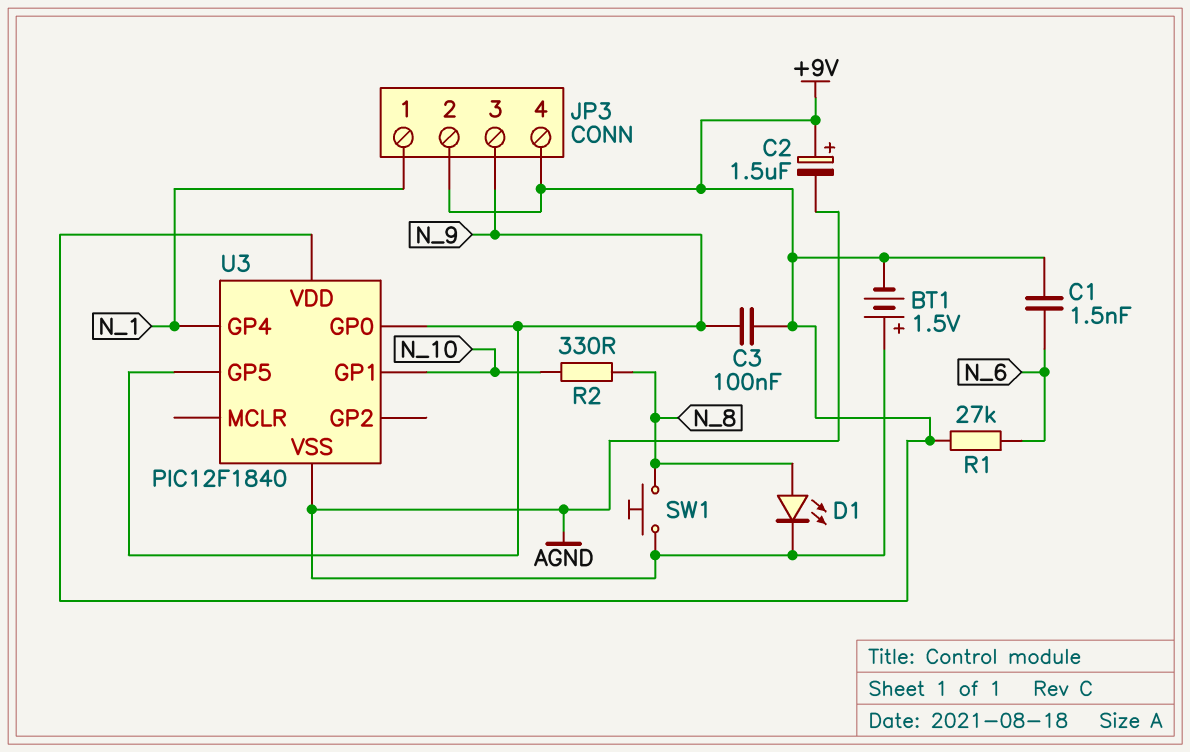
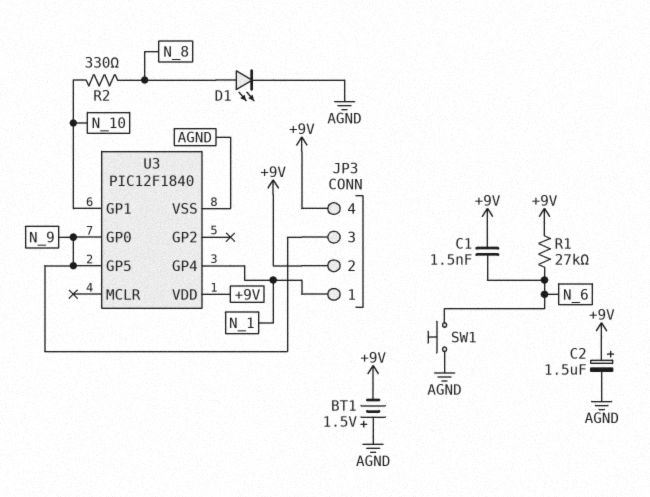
C3: 100nF (+9V, N_9) -> none
SW1: button (AGND, N_8) -> button (AGND, N_6)

